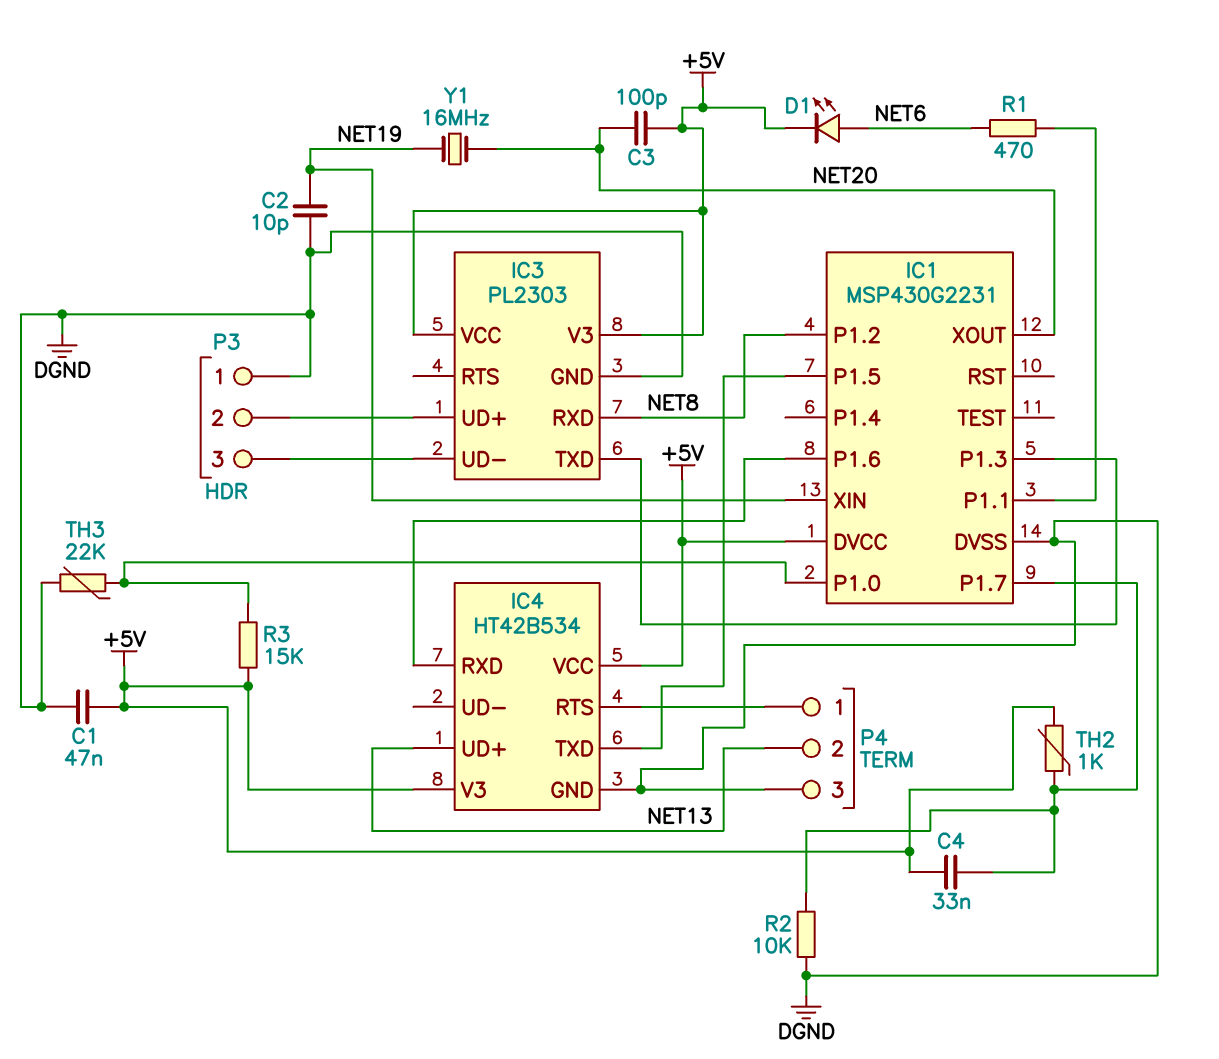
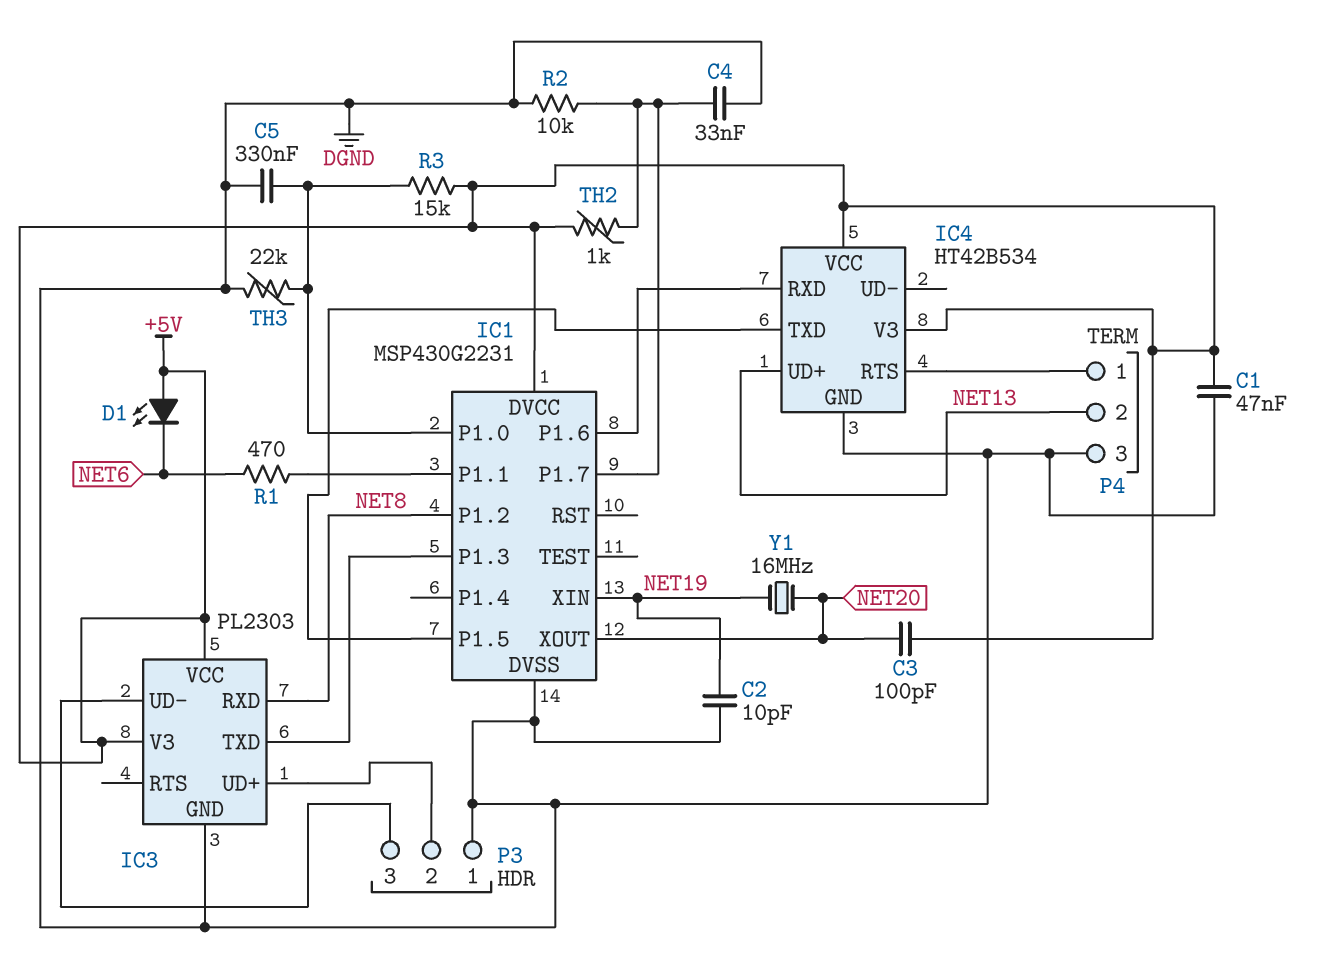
C4: 33nF (+5V, IC1/P1.7) -> 33nF (DGND, IC1/P1.7)
C5: none -> 330nF (DGND, IC1/P1.0)
D1: LED (A NET6, K +5V) -> LED (A +5V, K NET6)

